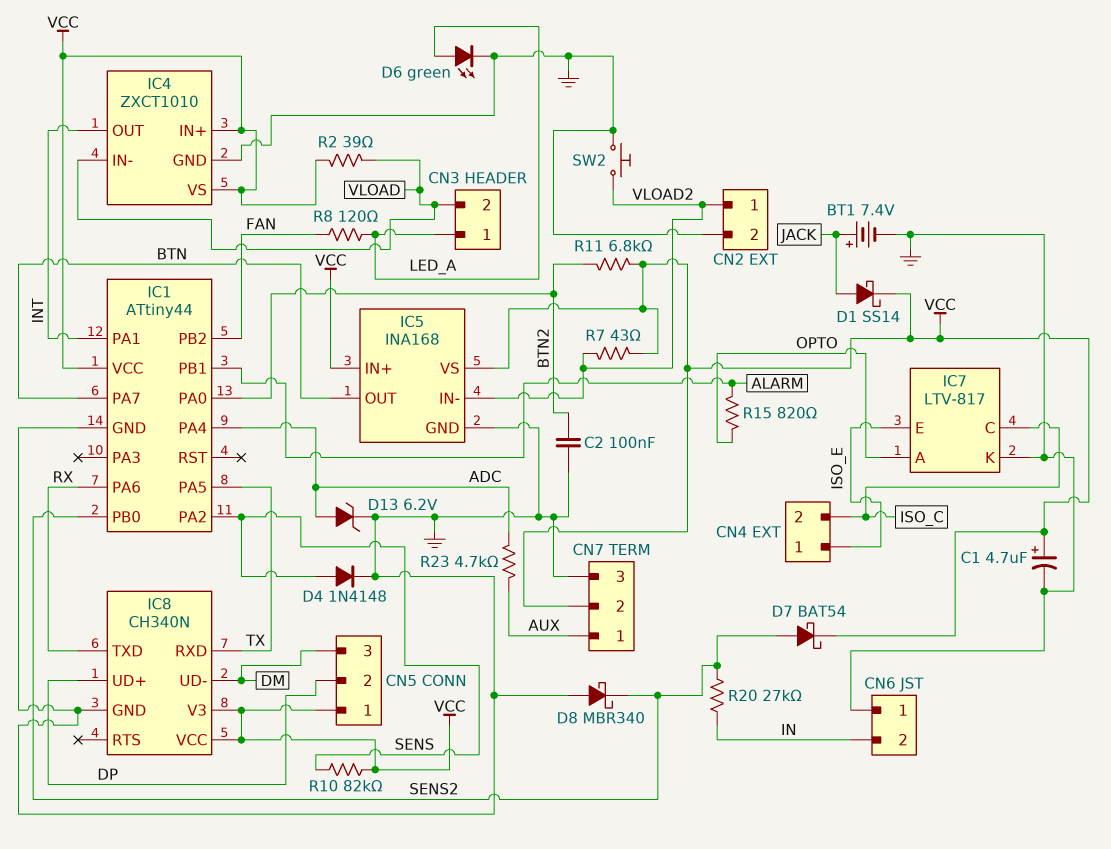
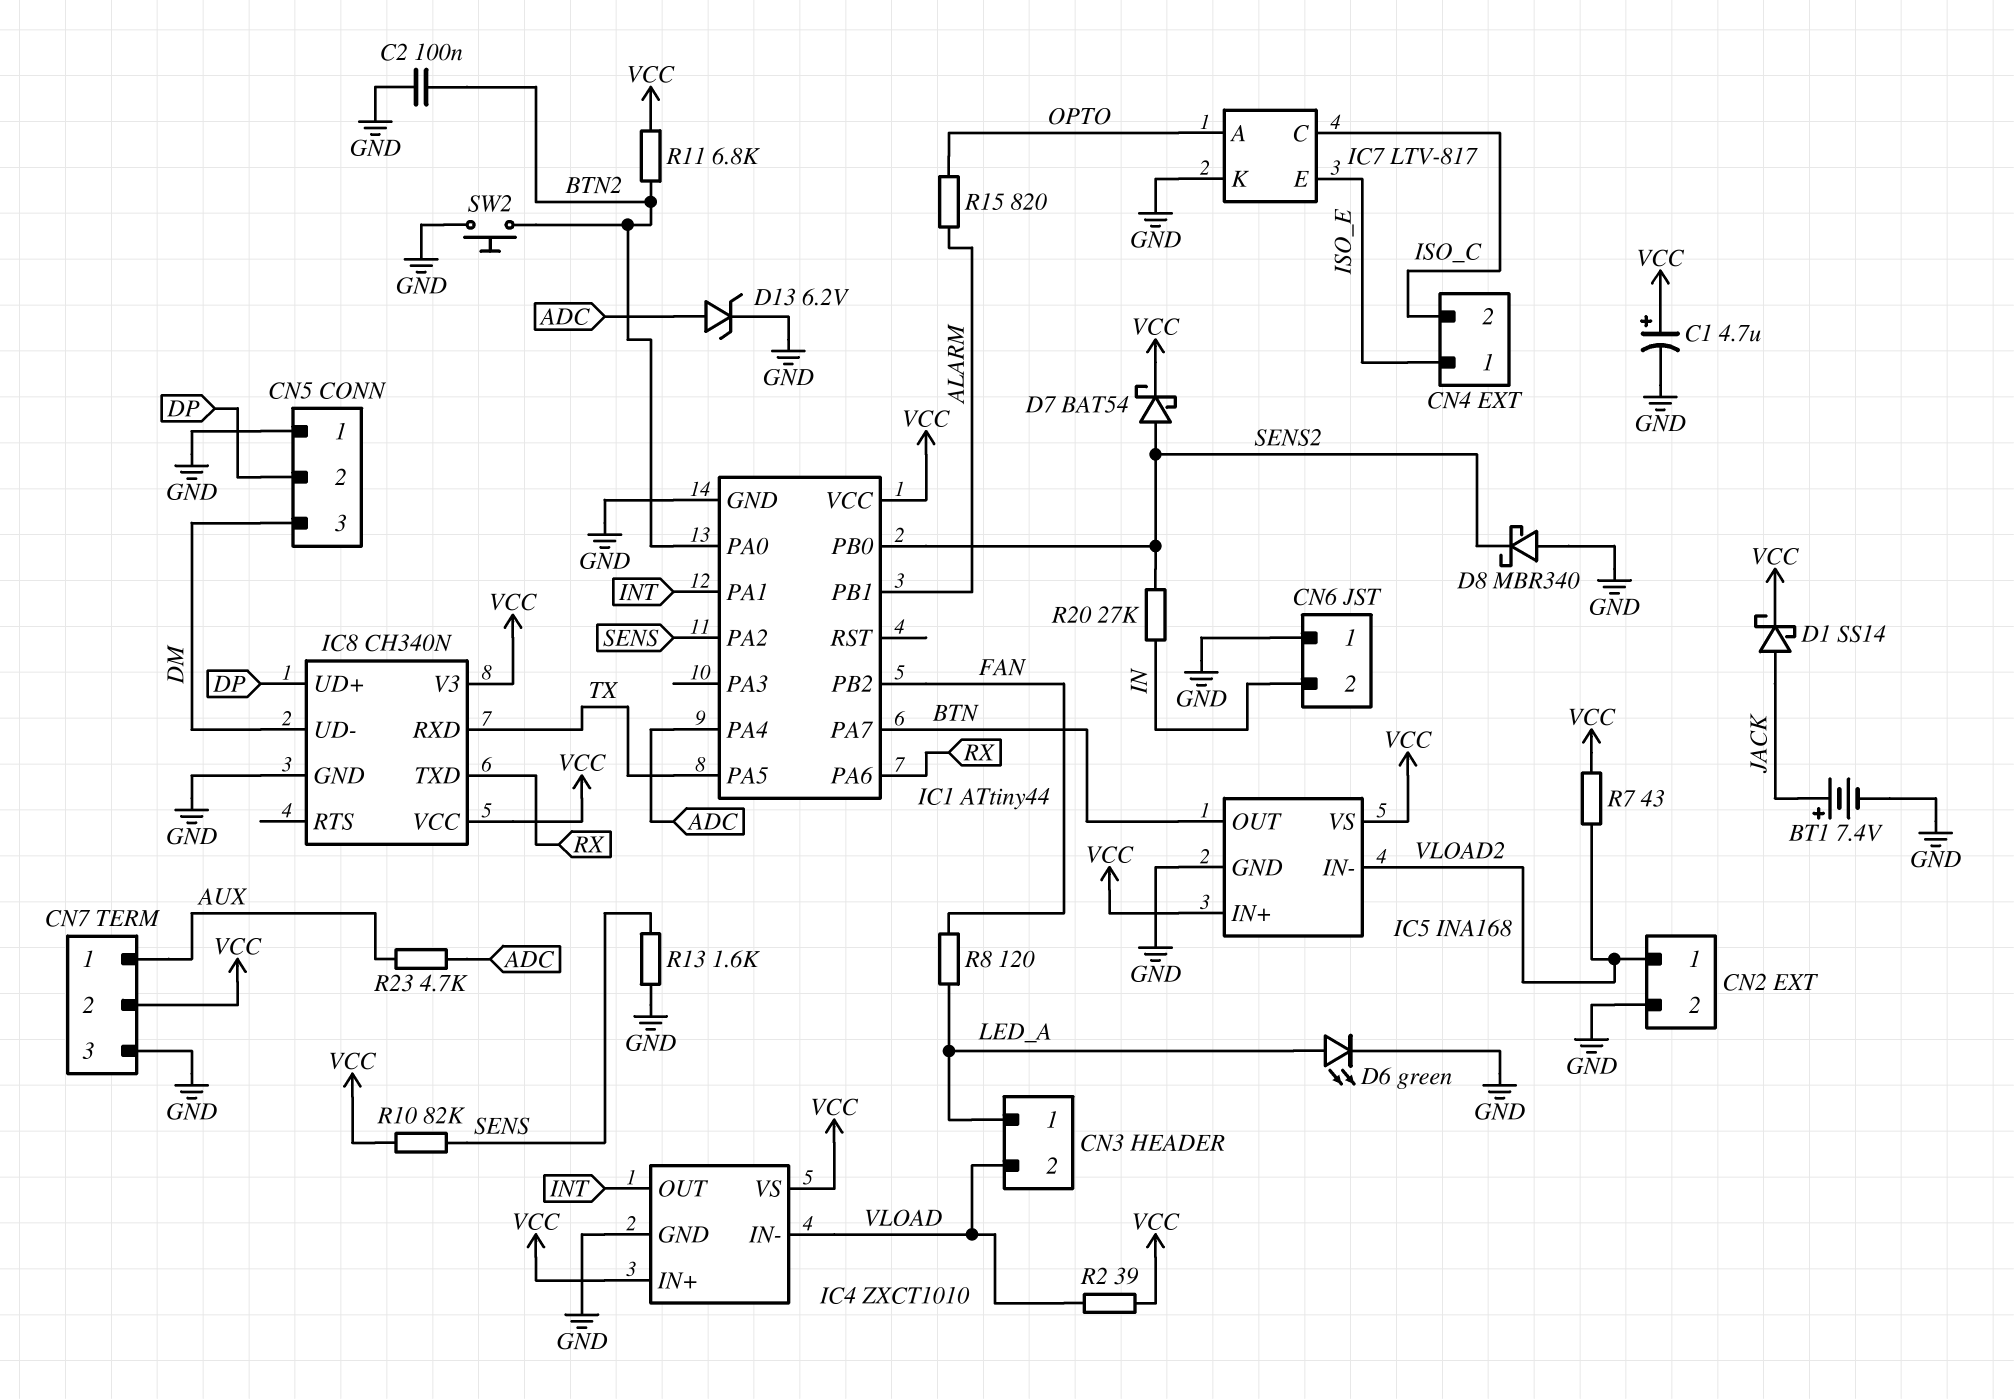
CN5 pin 1: VCC -> GND
D4: diode 1N4148 (A SENS, K GND) -> none
R13: none -> 1.6k (GND, SENS)
SW2: button (GND, VLOAD2) -> button (BTN2, GND)

